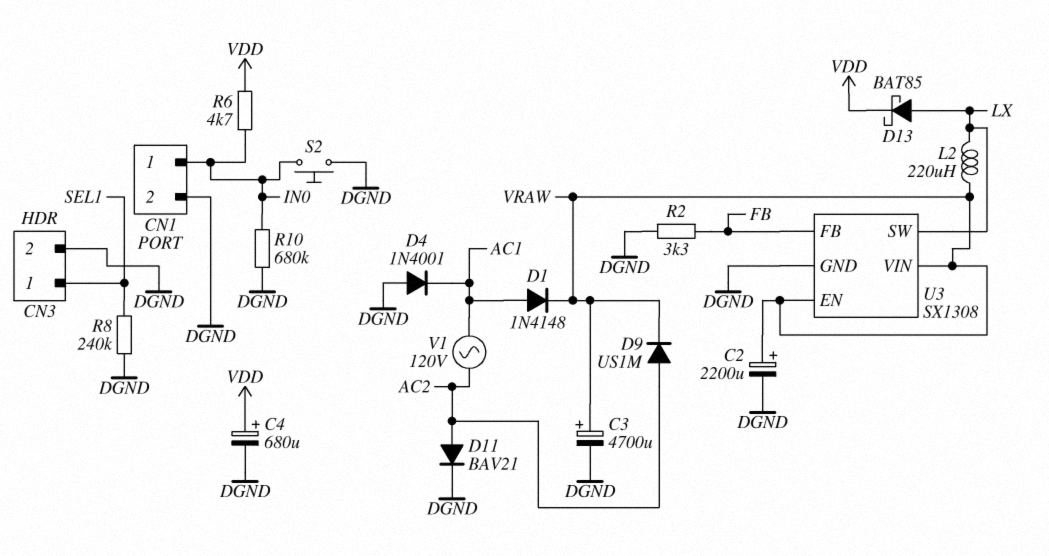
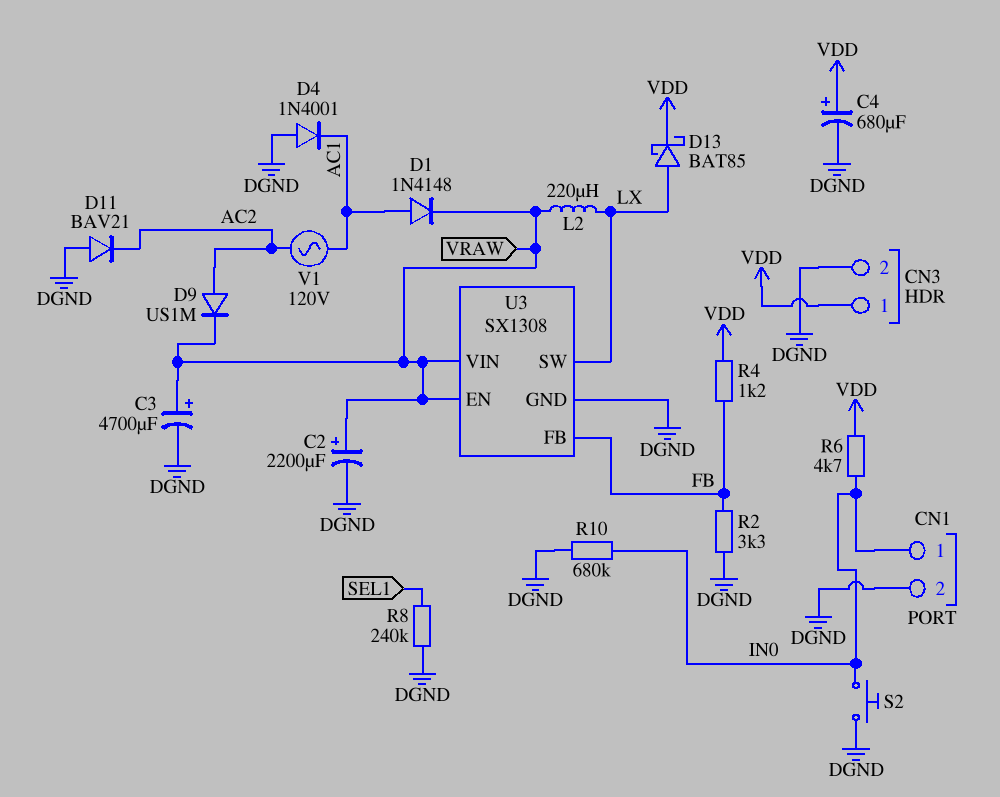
CN3 pin 1: SEL1 -> VDD
D11: diode BAV21 (A AC2, K DGND) -> diode BAV21 (A DGND, K AC2)
R4: none -> 1.2k (FB, VDD)

